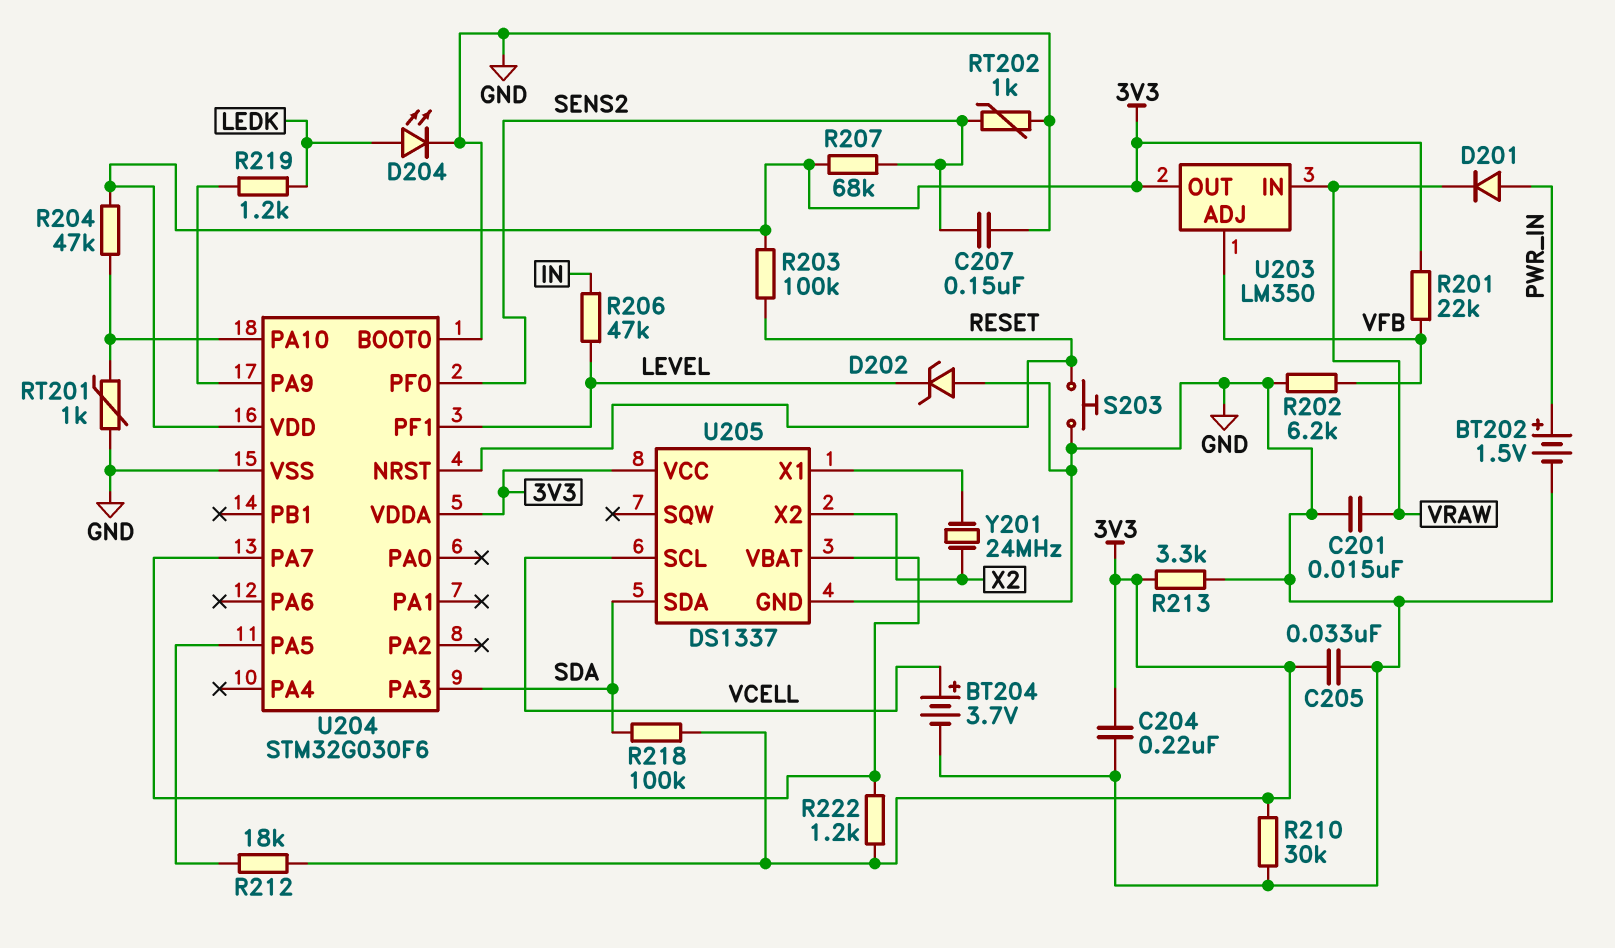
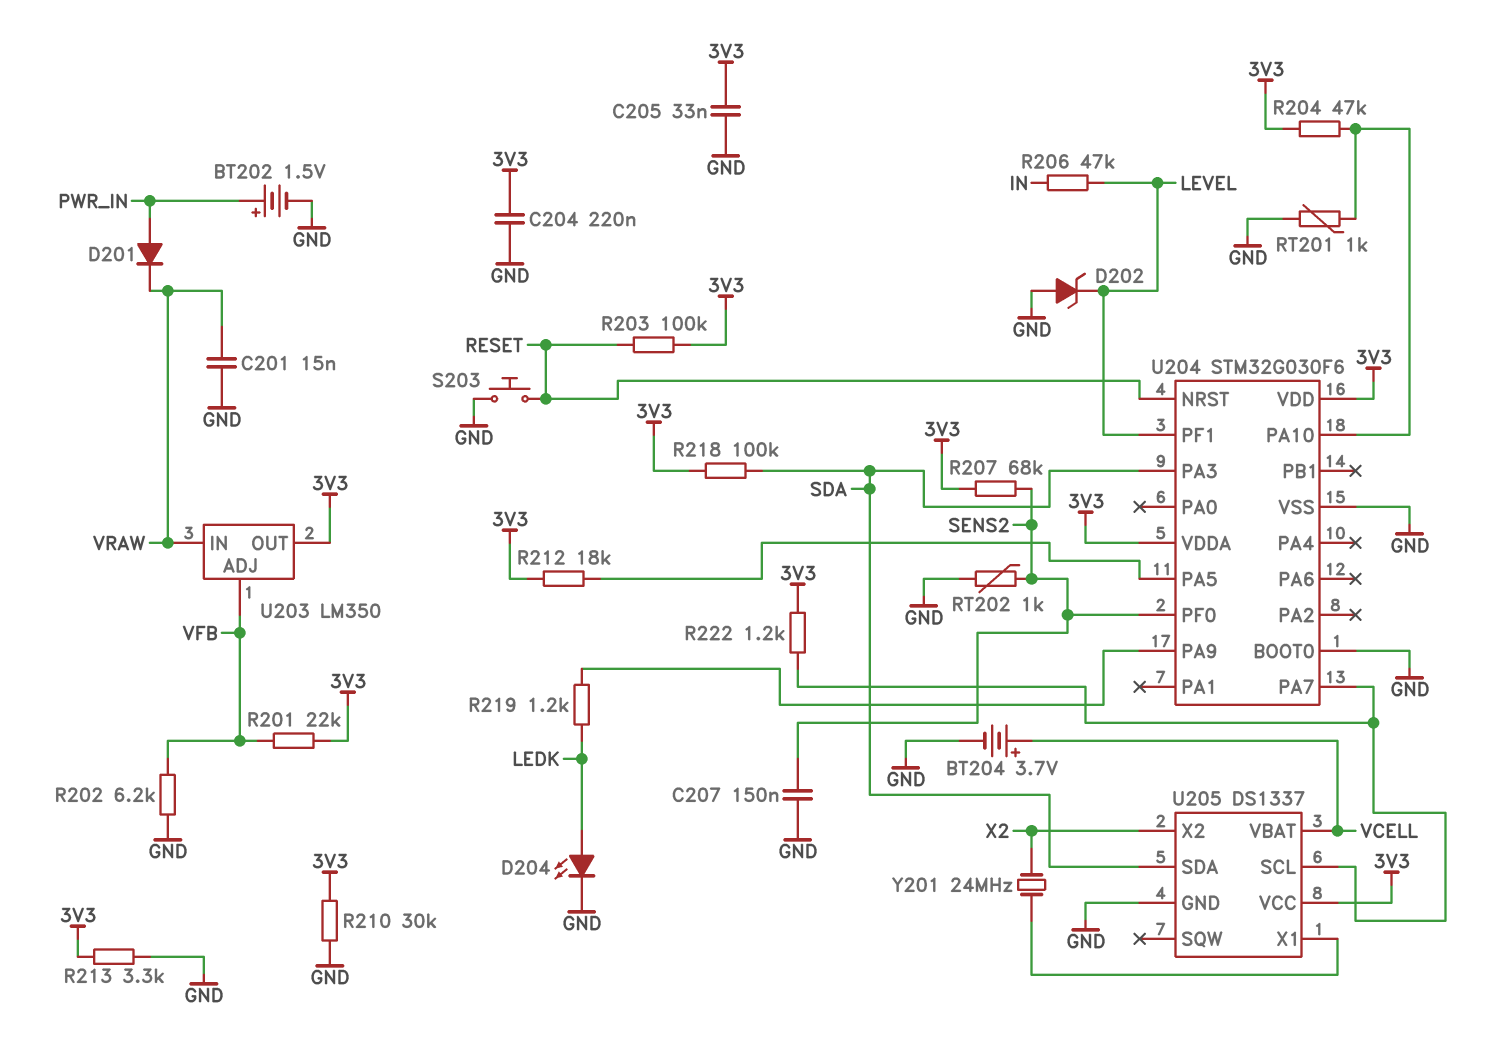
U205 pin SCL: VCELL -> U204/PA7
U205 pin VBAT: U204/PA7 -> VCELL

